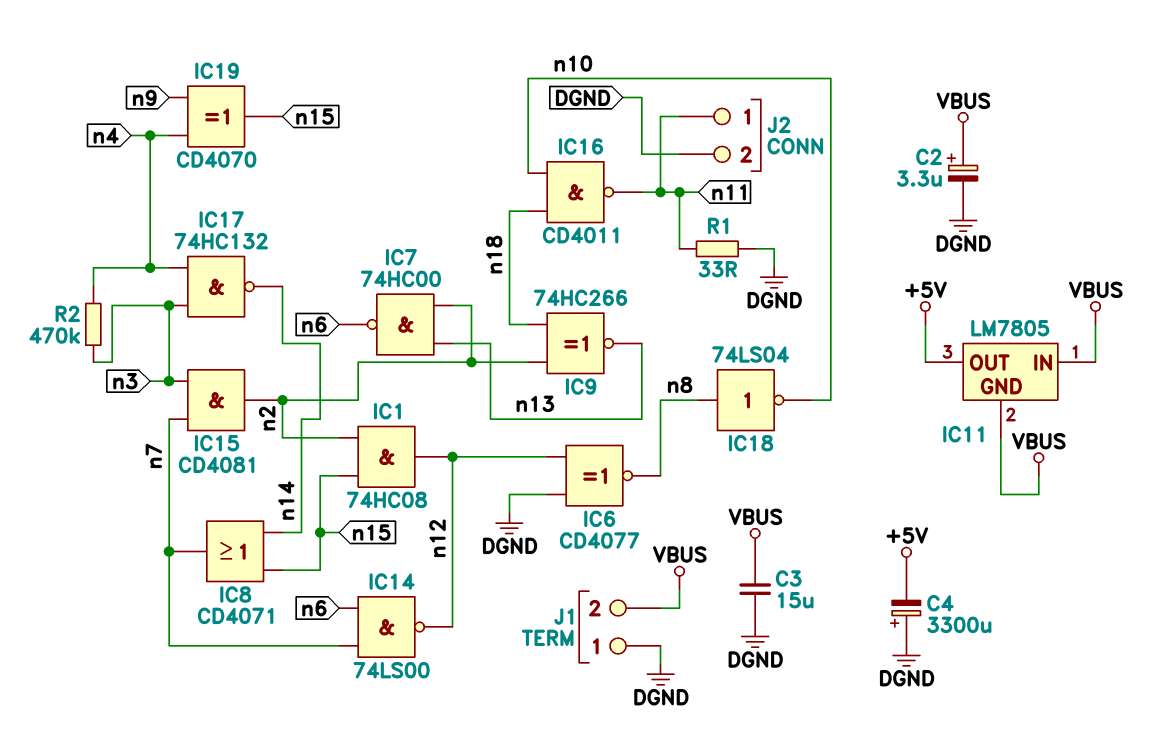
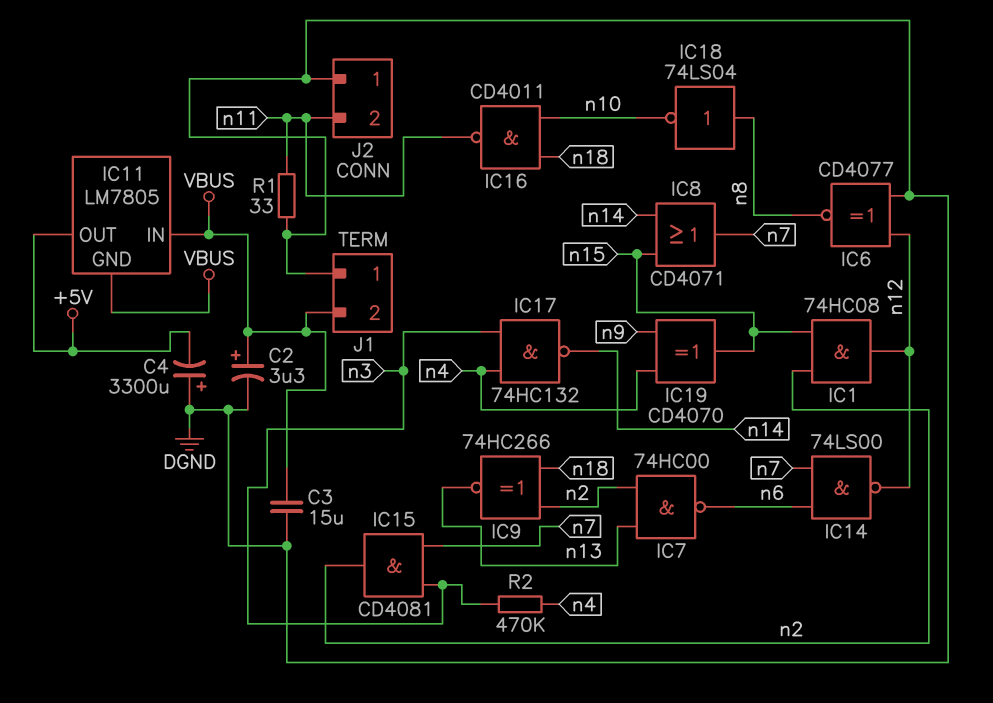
J2 pin 1: n11 -> DGND
J2 pin 2: DGND -> n11

